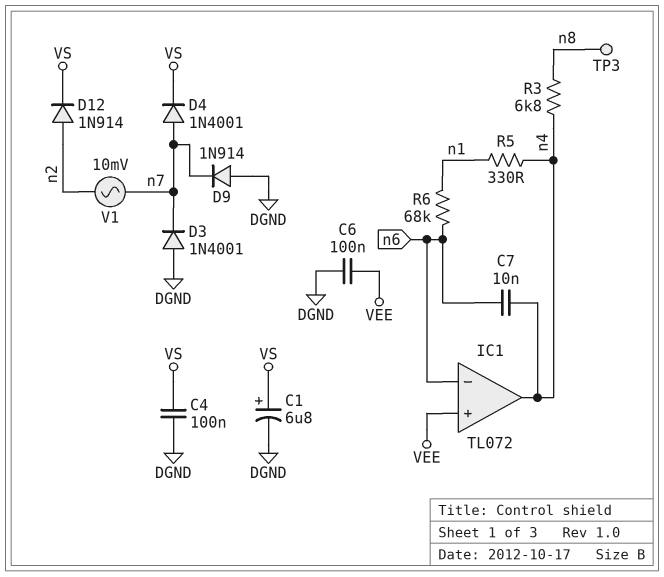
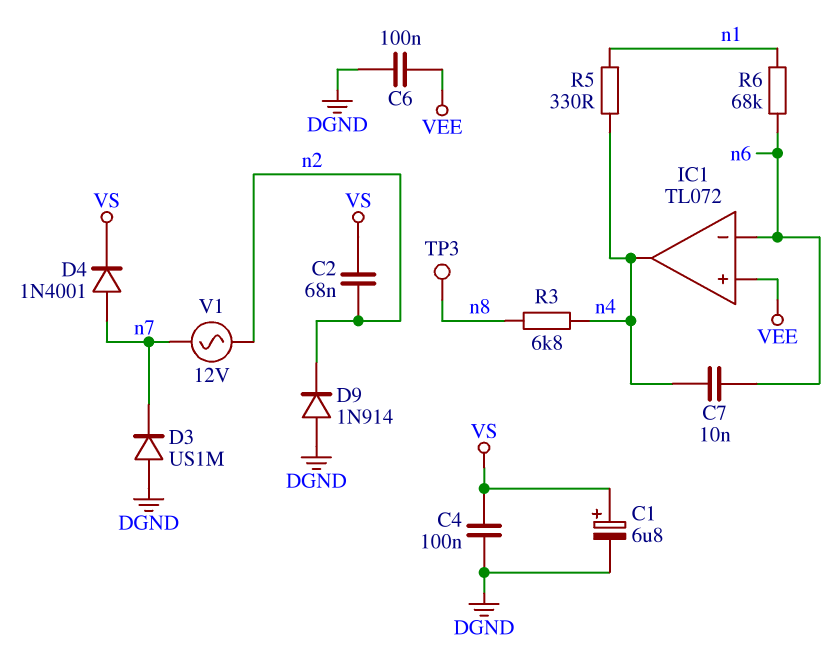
C2: none -> 68nF (VS, n2)
D3: diode 1N4001 (A DGND, K n7) -> diode US1M (A DGND, K n7)
D9: diode 1N914 (A DGND, K n7) -> diode 1N914 (A DGND, K n2)
D12: diode 1N914 (A n2, K VS) -> none
V1: AC 10mV (n2, n7) -> AC 12V (n2, n7)

